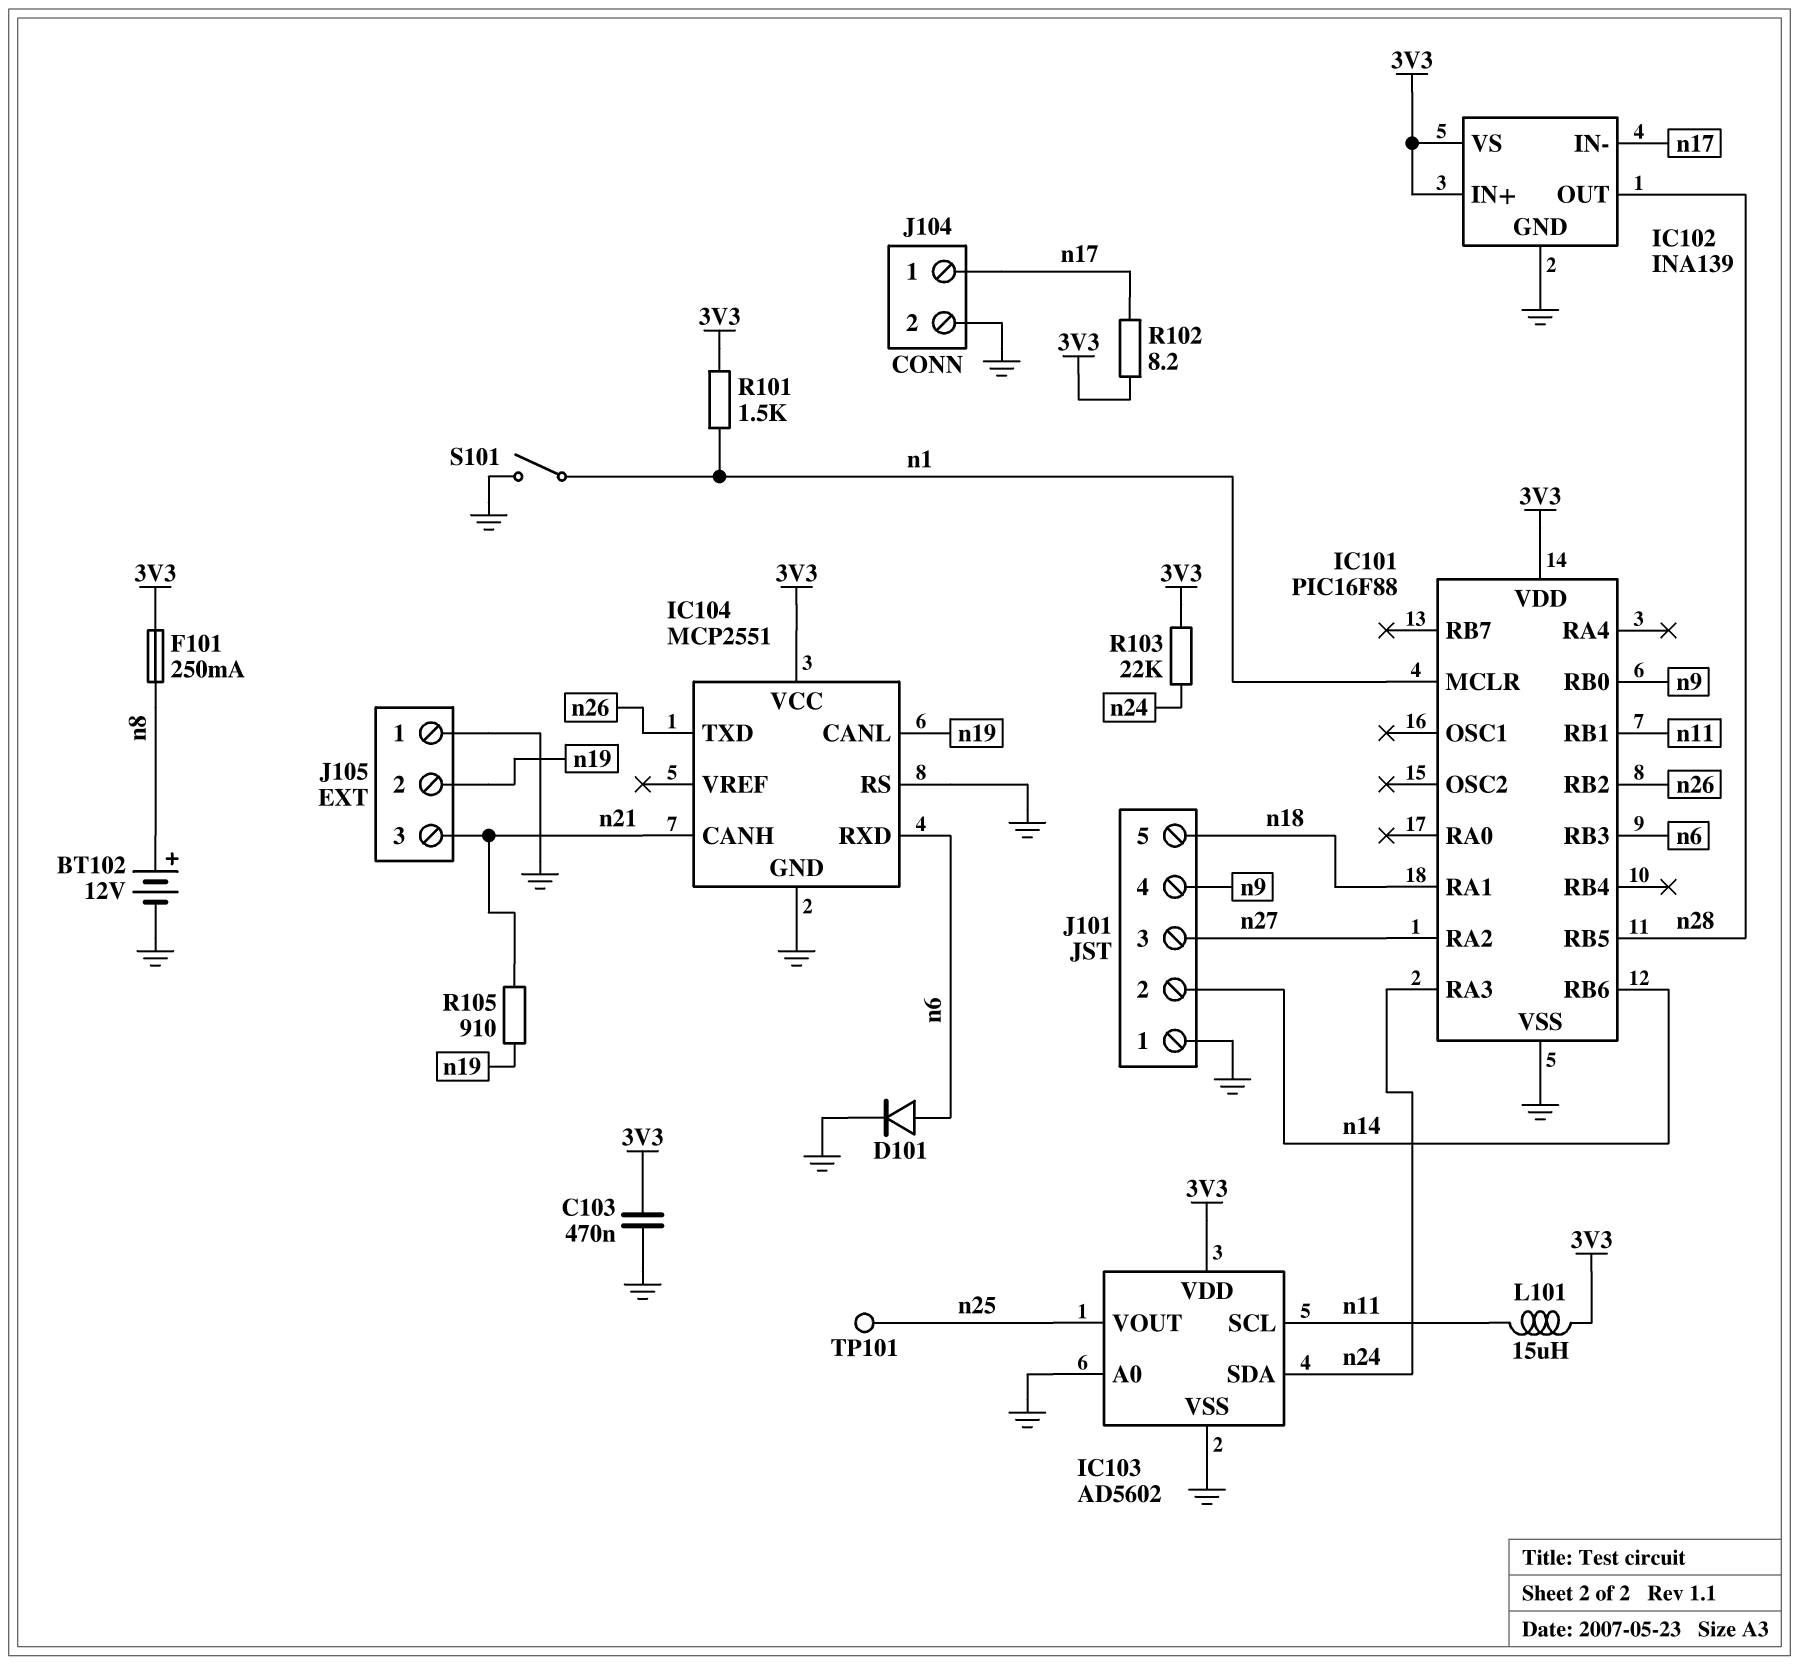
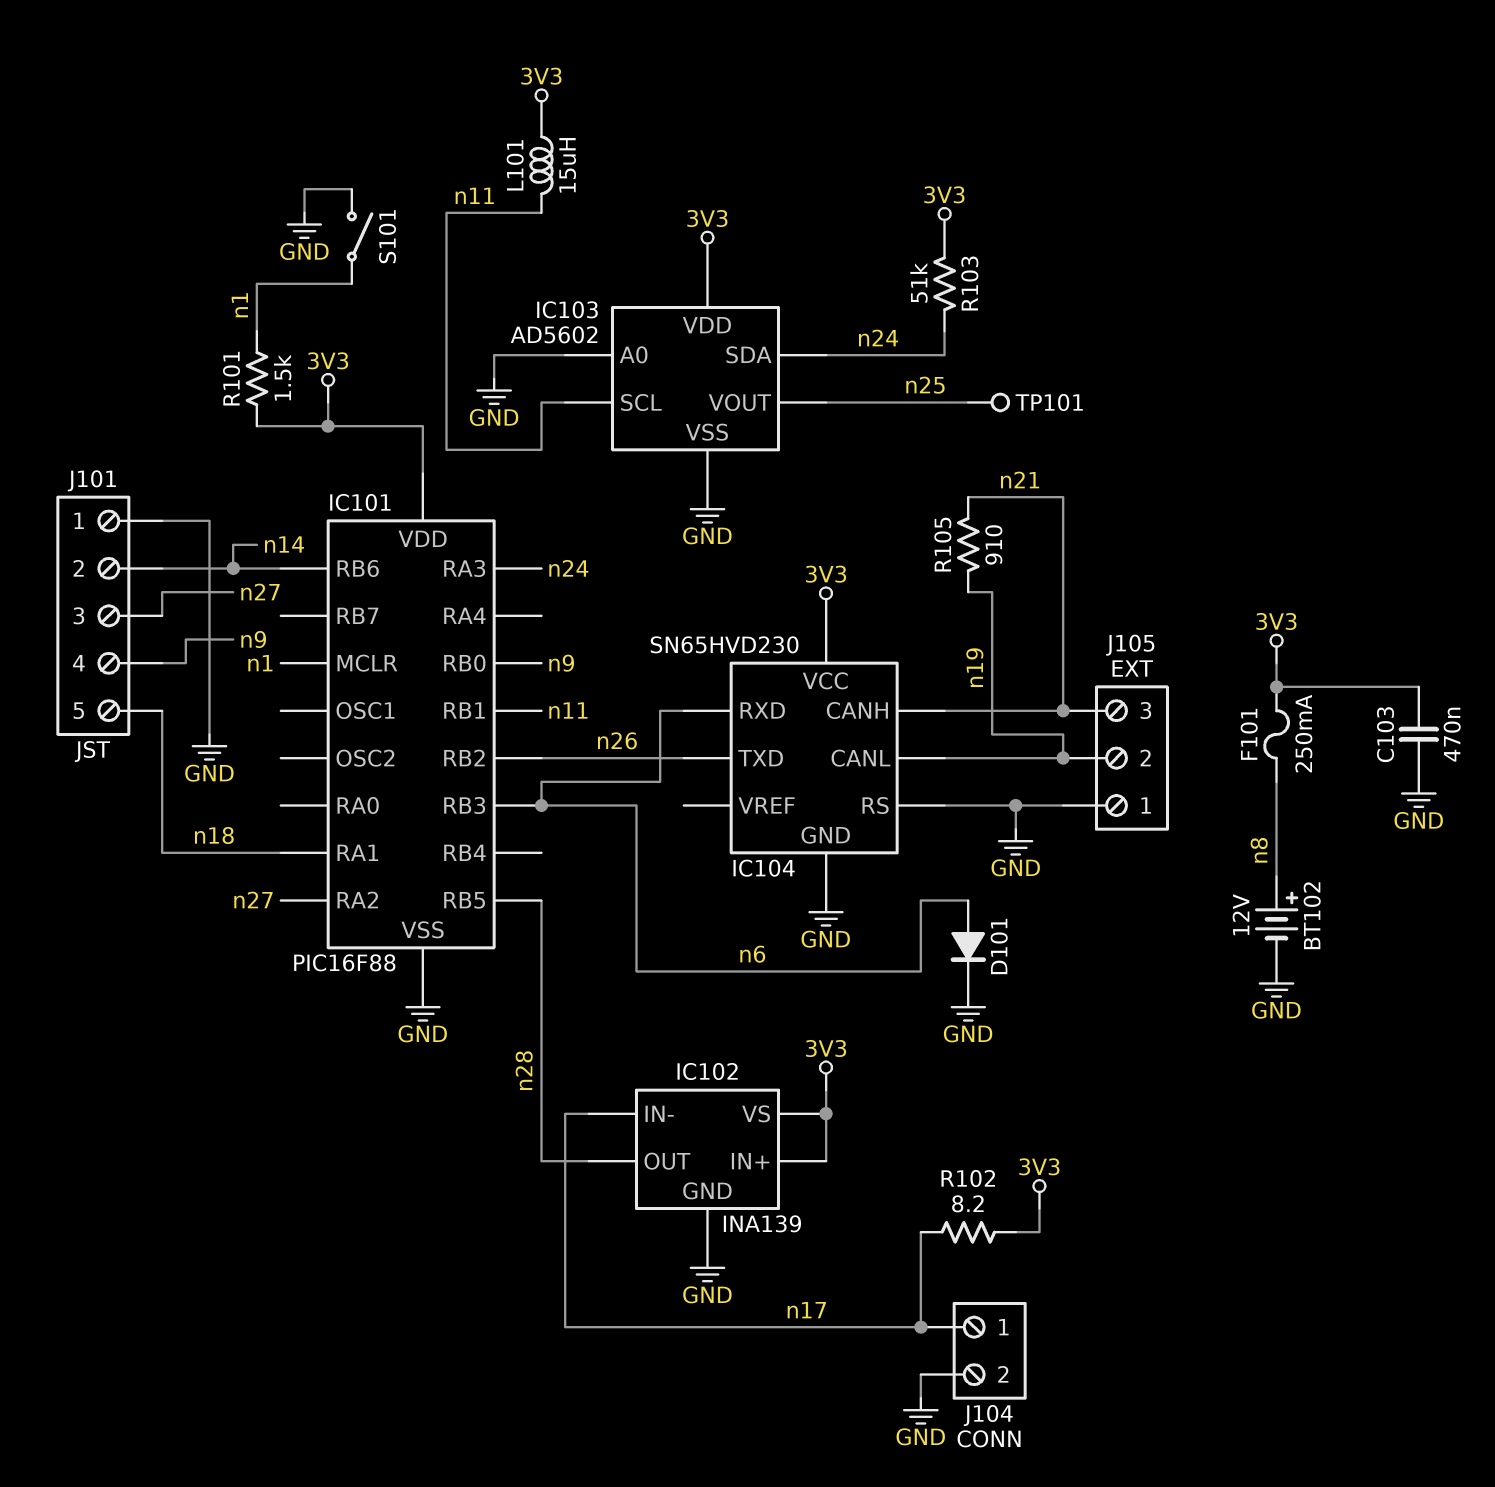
IC104: MCP2551 -> SN65HVD230
R103: 22k (3V3, n24) -> 51k (3V3, n24)

